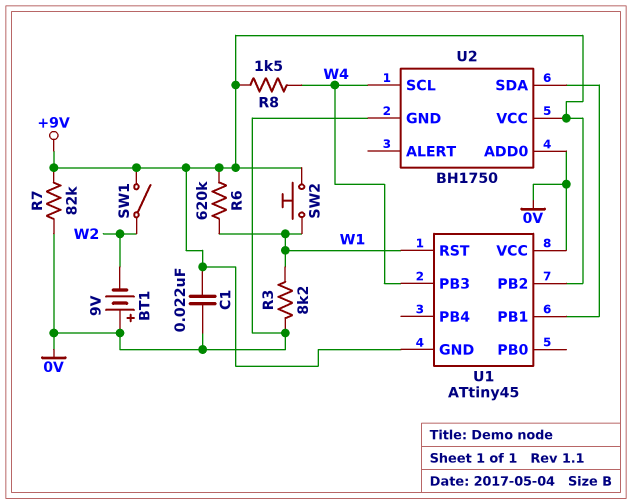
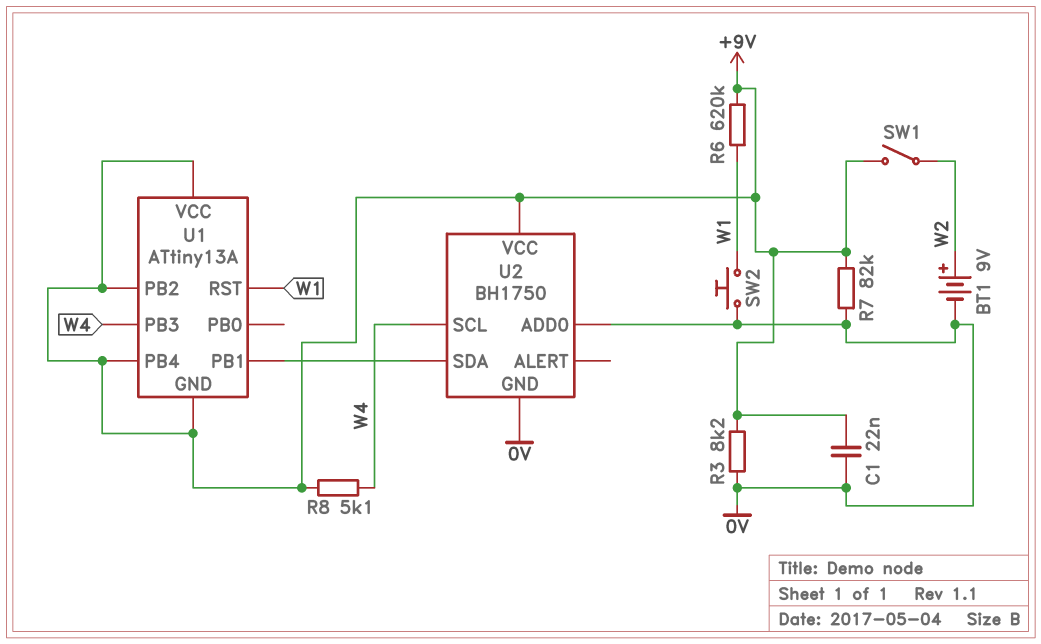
BT1: 9V (plus 0V, minus W2) -> 9V (plus W2, minus 0V)
R3: 8.2k (0V, W1) -> 8.2k (+9V, 0V)
R8: 1.5k (+9V, W4) -> 5.1k (+9V, W4)
SW2: button (+9V, W1) -> button (0V, W1)
U1: ATtiny45 -> ATtiny13A
U1 pin PB4: none -> +9V
U1 pin VCC: 0V -> +9V

